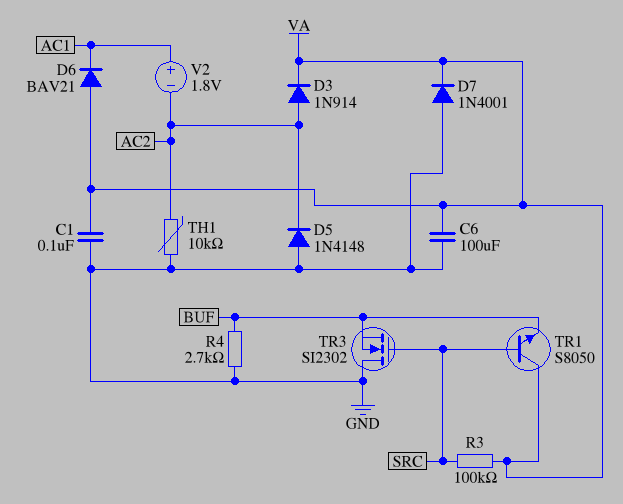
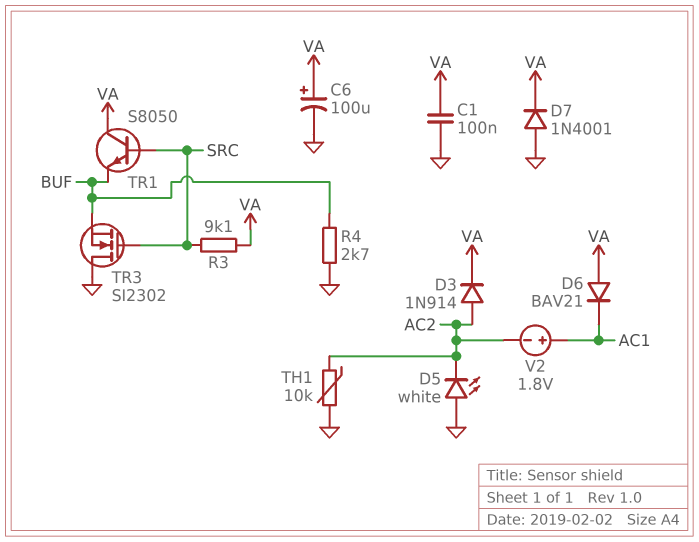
C6: 100uF (GND, VA) -> 100uF (plus VA, minus GND)
D5: diode 1N4148 (A GND, K AC2) -> LED white (A GND, K AC2)
R3: 100k (SRC, VA) -> 9.1k (SRC, VA)

